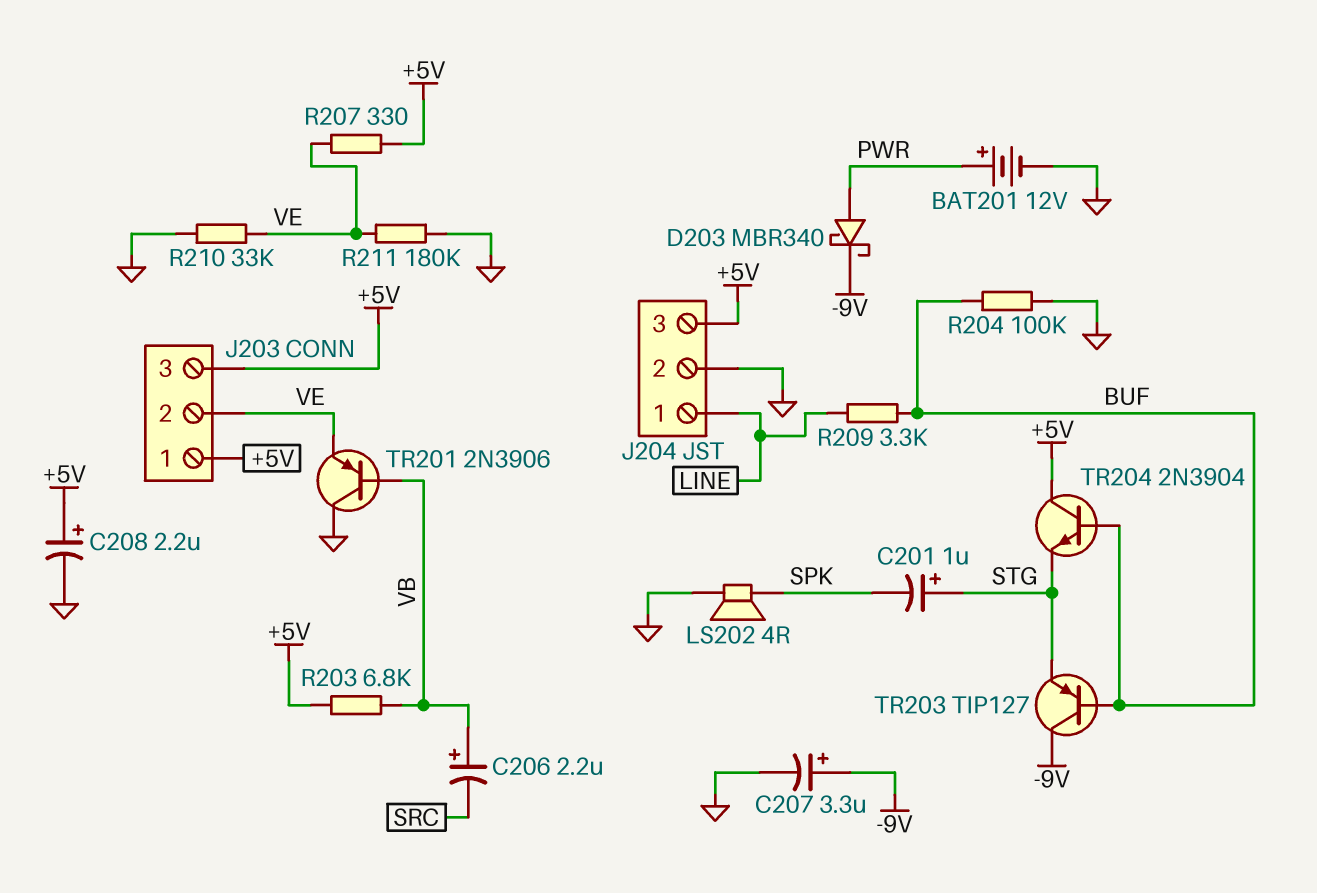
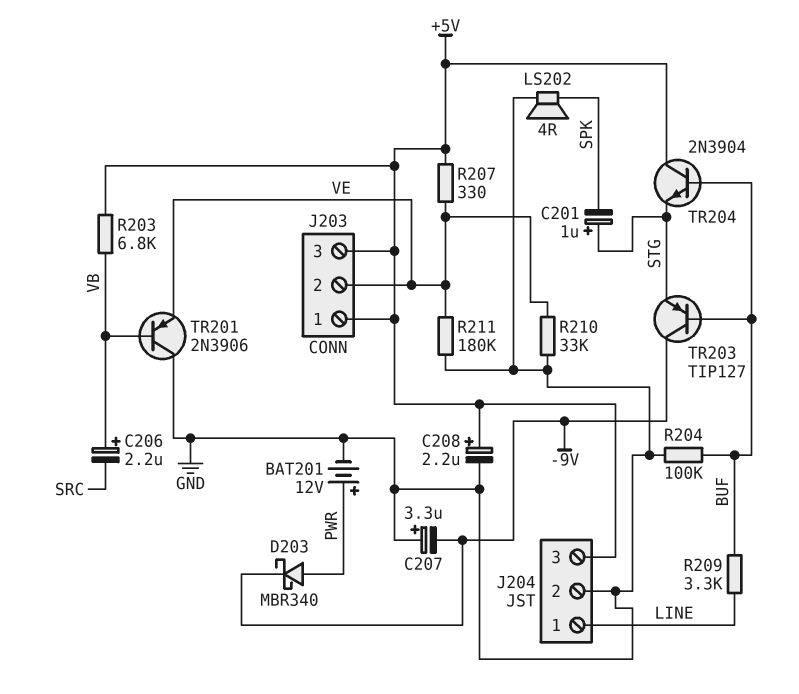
C207: 3.3uF (plus -9V, minus GND) -> 3.3uF (plus GND, minus -9V)

